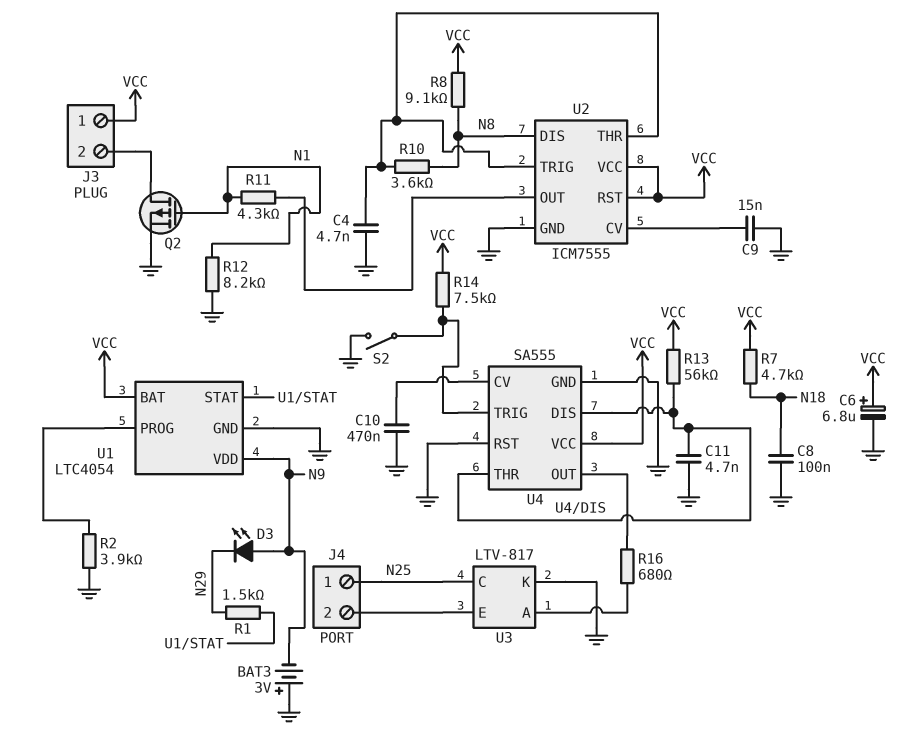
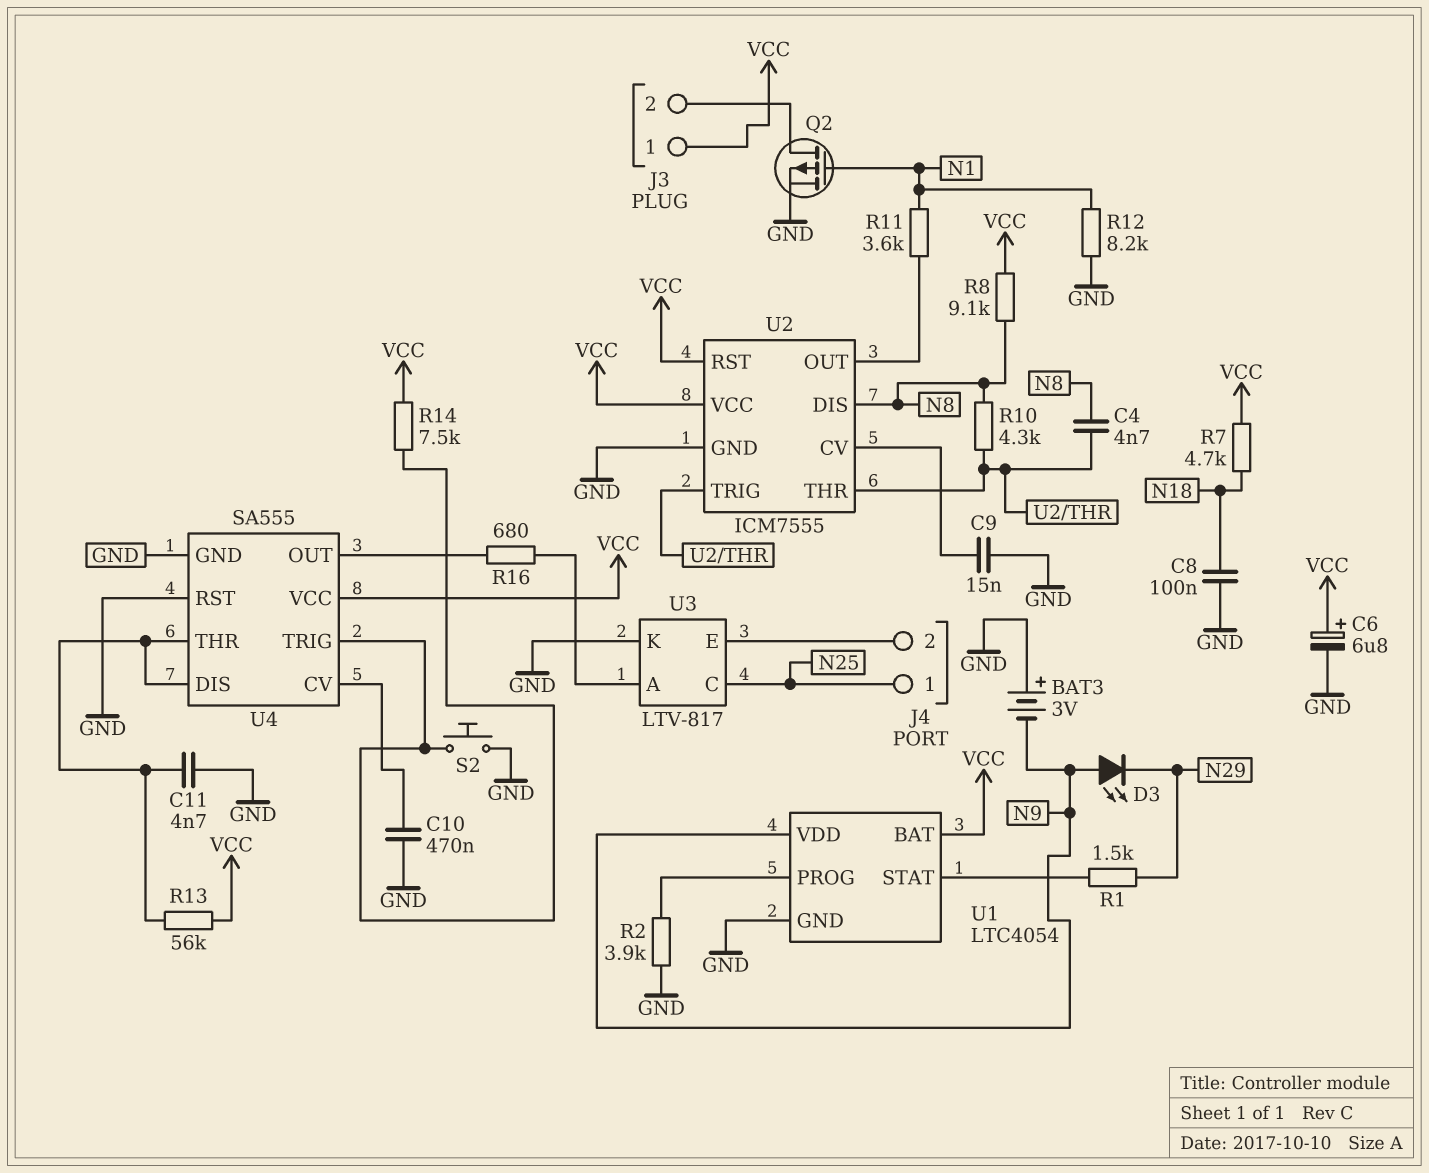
C4: 4.7nF (GND, U2/THR) -> 4.7nF (N8, U2/THR)
R10: 3.6k (N8, U2/THR) -> 4.3k (N8, U2/THR)
R11: 4.3k (N1, U2/OUT) -> 3.6k (N1, U2/OUT)
S2: switch (GND, U4/TRIG) -> button (GND, U4/TRIG)

